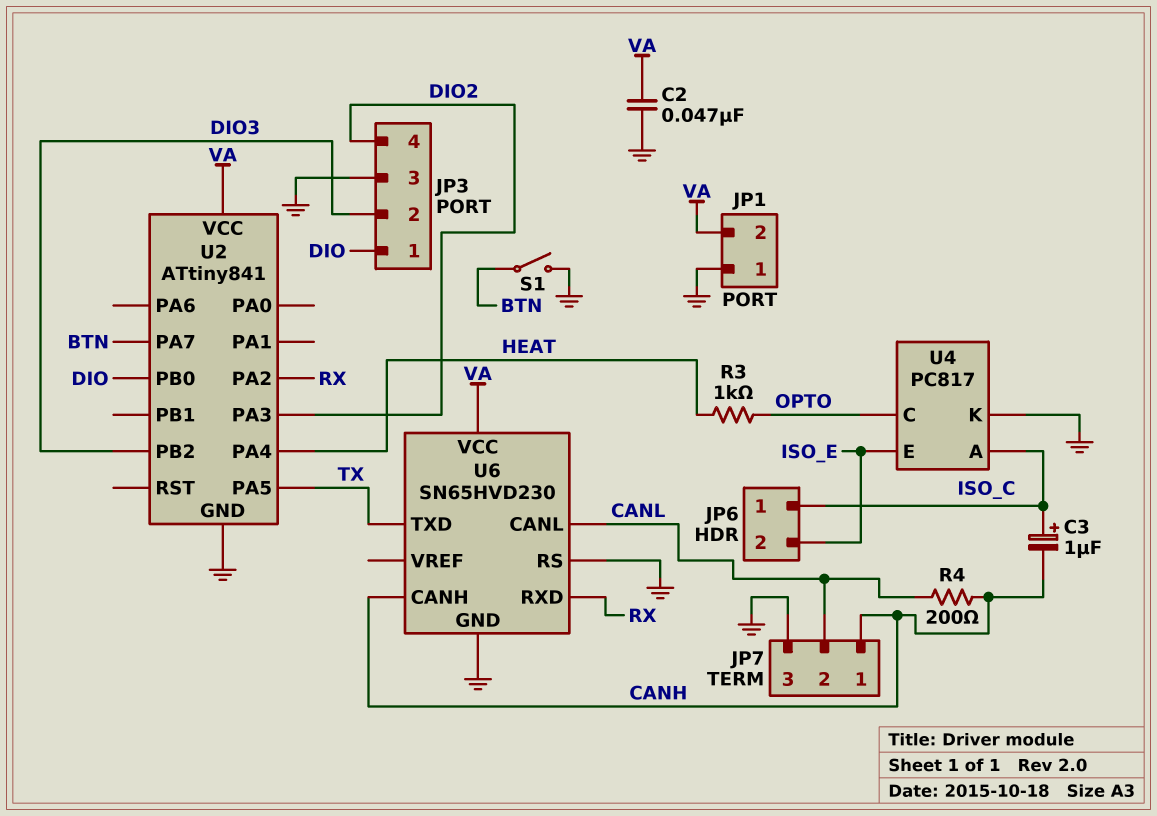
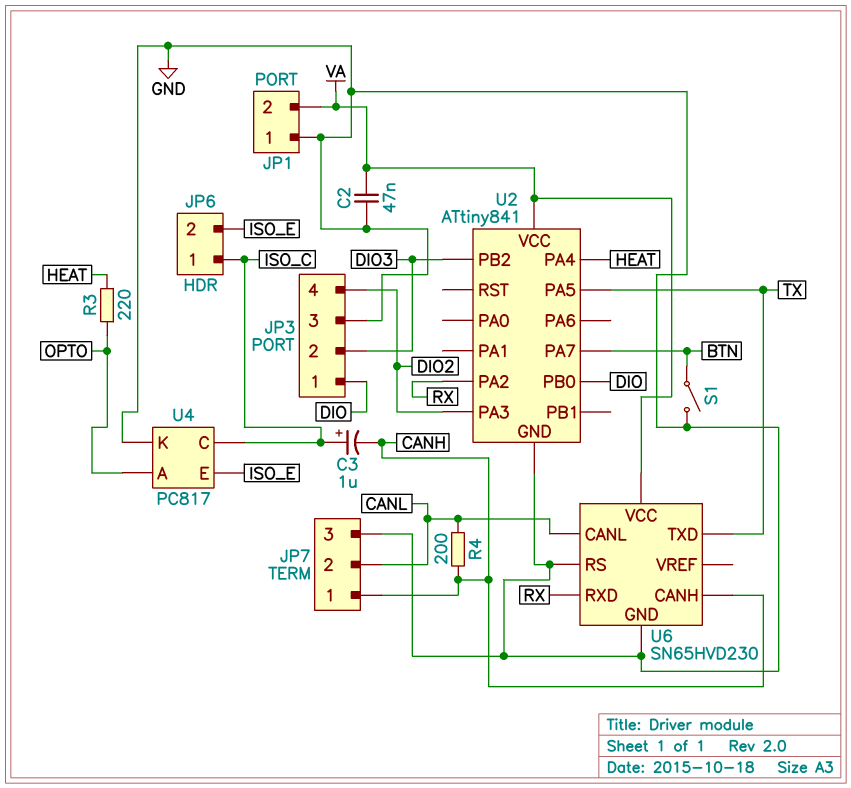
R3: 1k (HEAT, OPTO) -> 220 (HEAT, OPTO)
U4 pin A: ISO_C -> OPTO
U4 pin C: OPTO -> ISO_C

